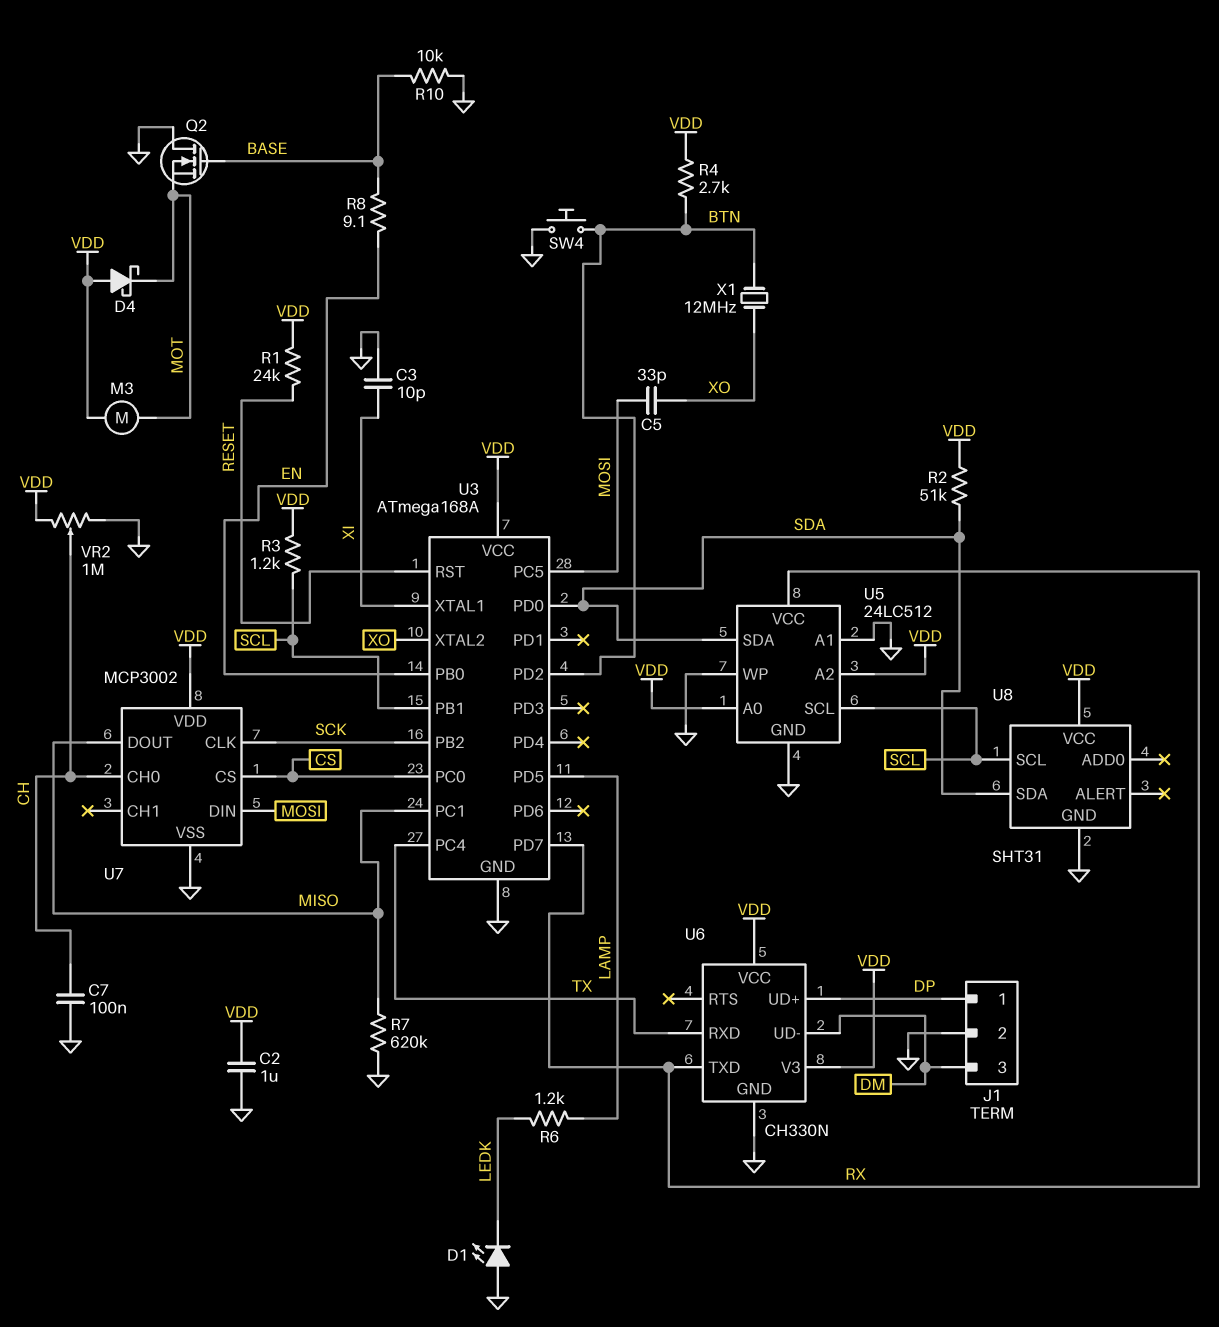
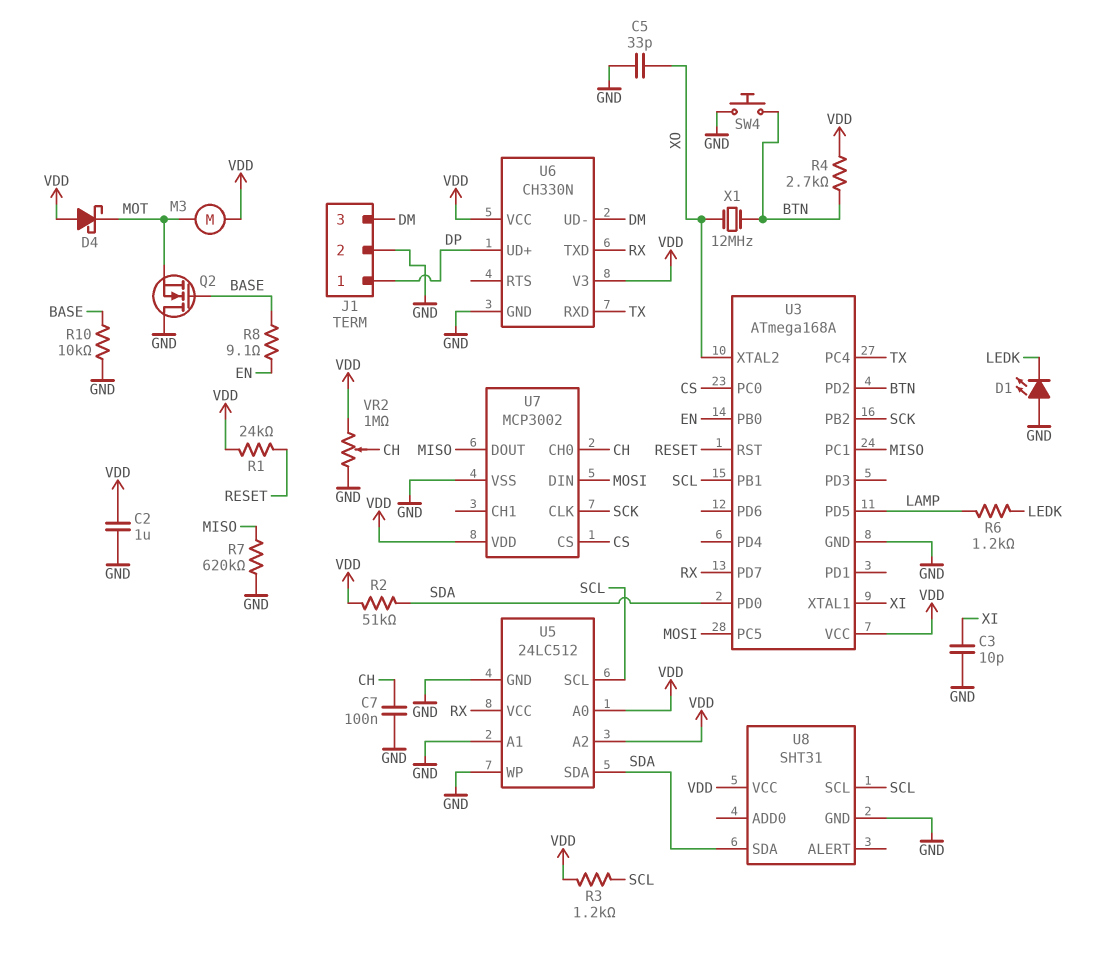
C5: 33pF (MOSI, XO) -> 33pF (GND, XO)

